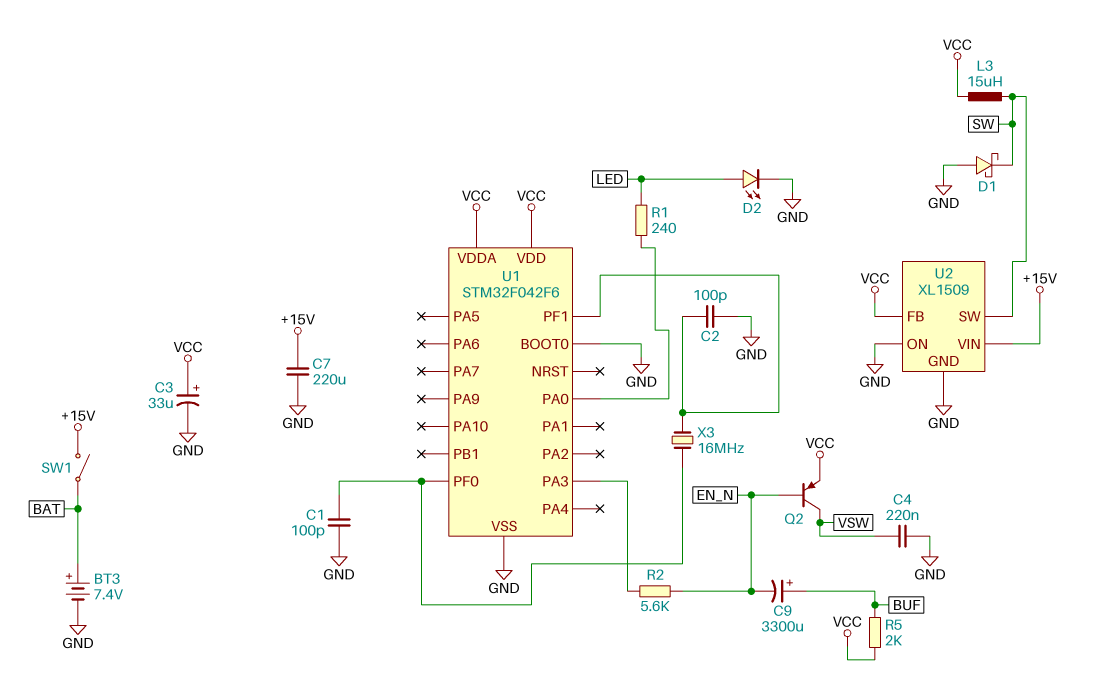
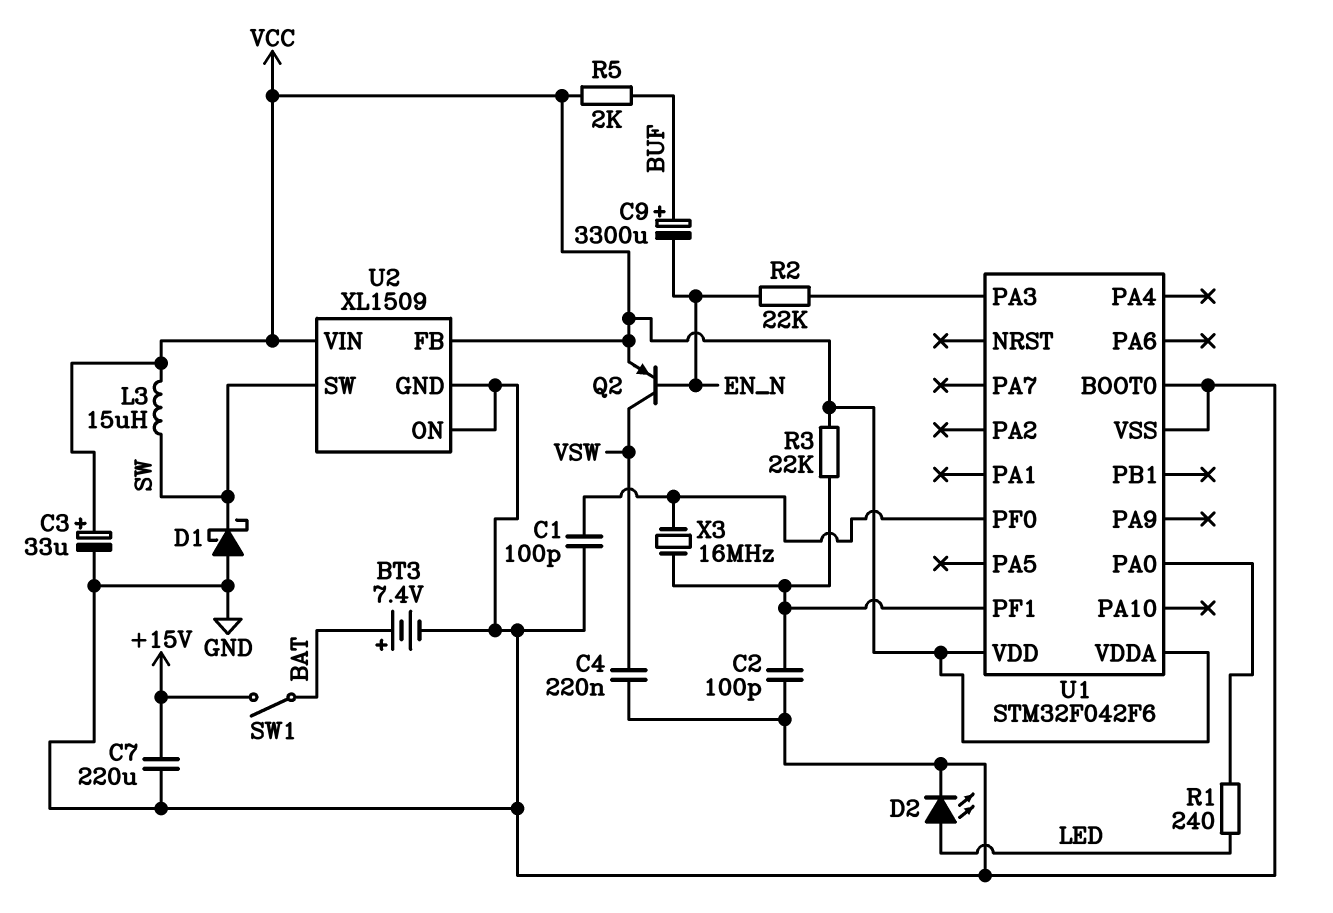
R2: 5.6k (EN_N, U1/PA3) -> 22k (EN_N, U1/PA3)
R3: none -> 22k (U1/PF1, VCC)
U2 pin VIN: +15V -> VCC

